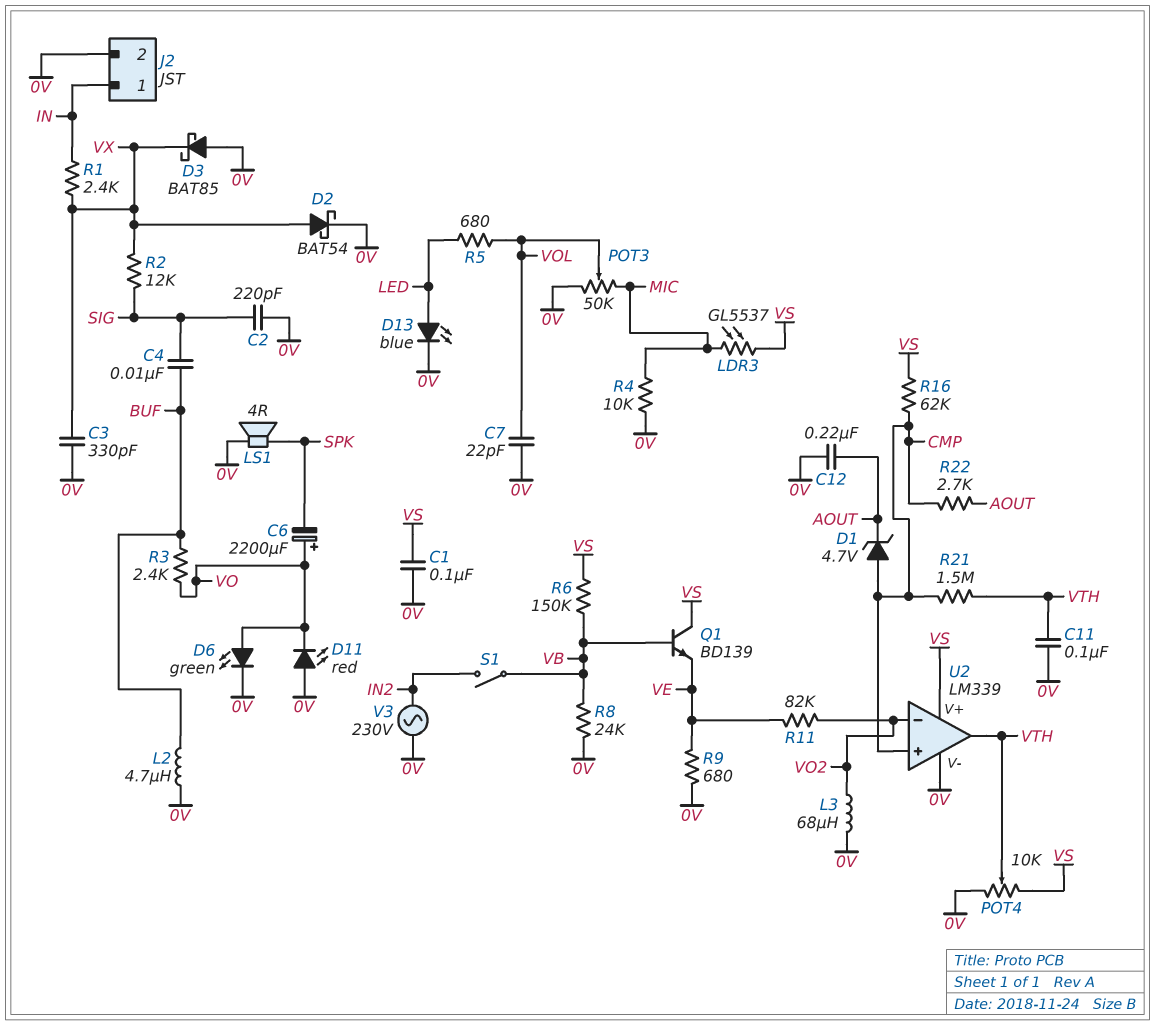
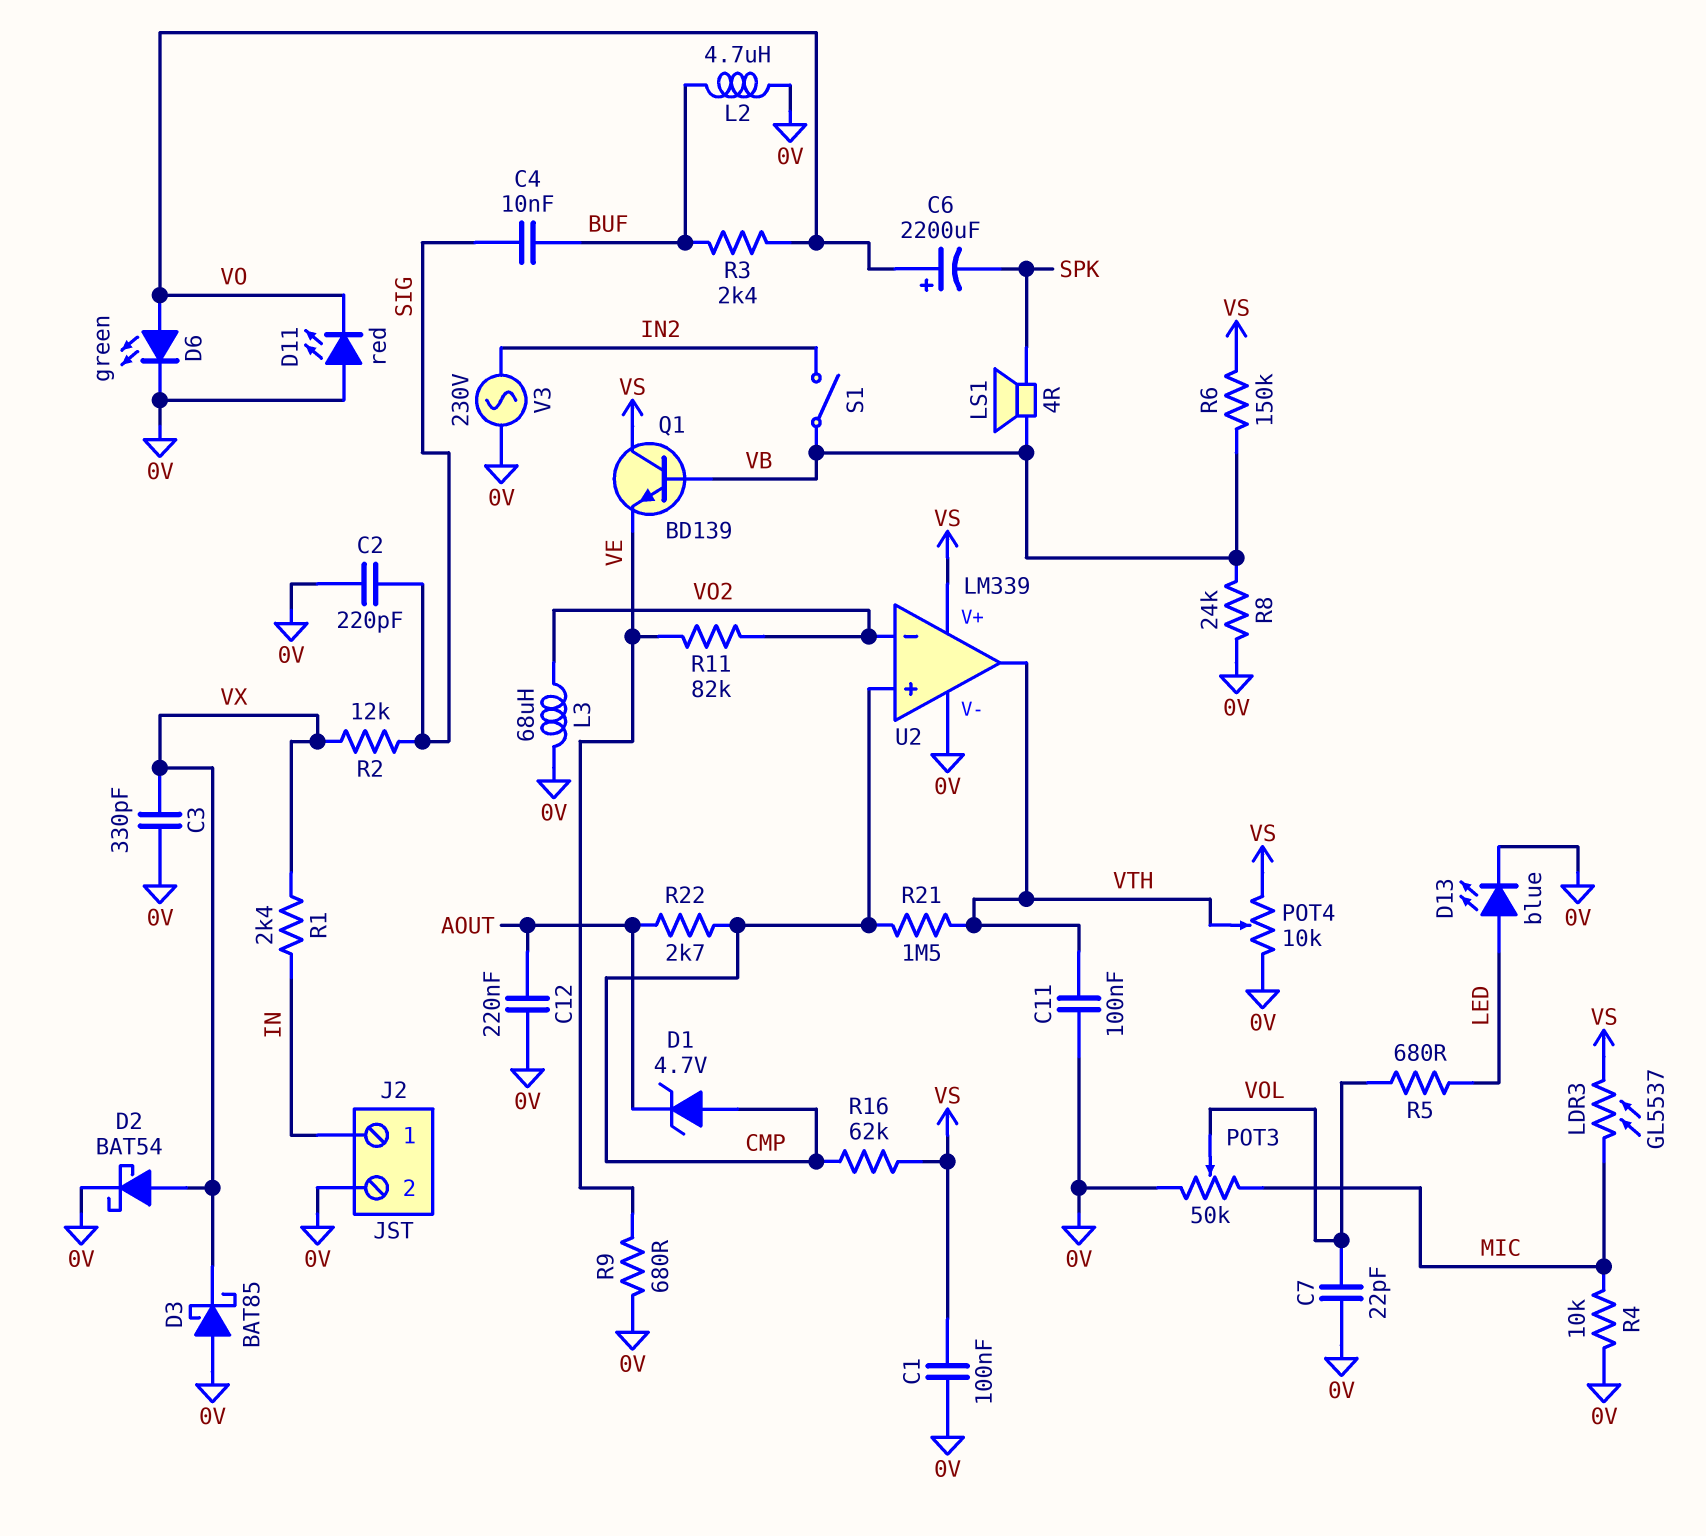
LS1: speaker 4R (0V, SPK) -> speaker 4R (SPK, VB)

